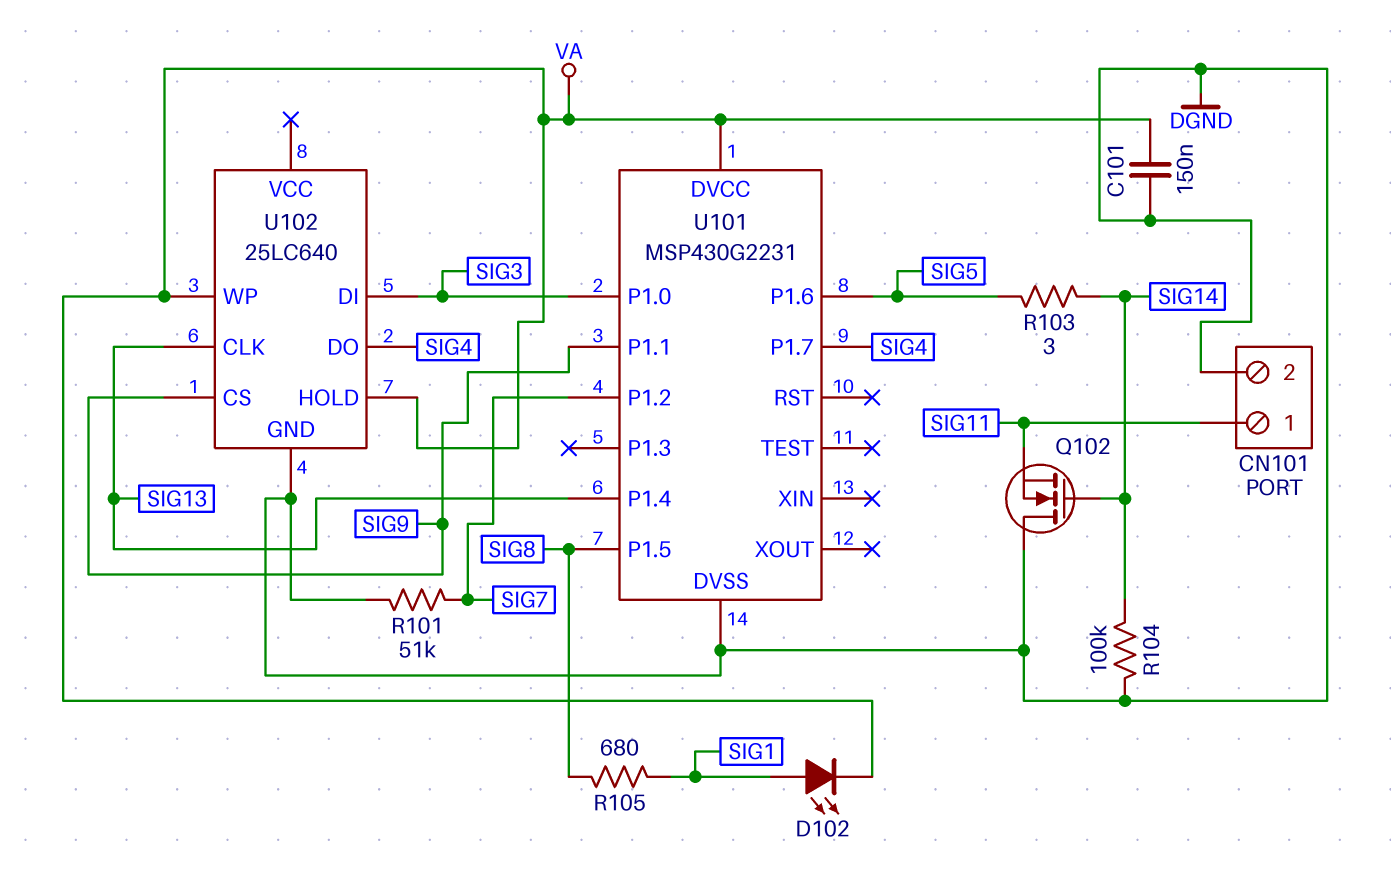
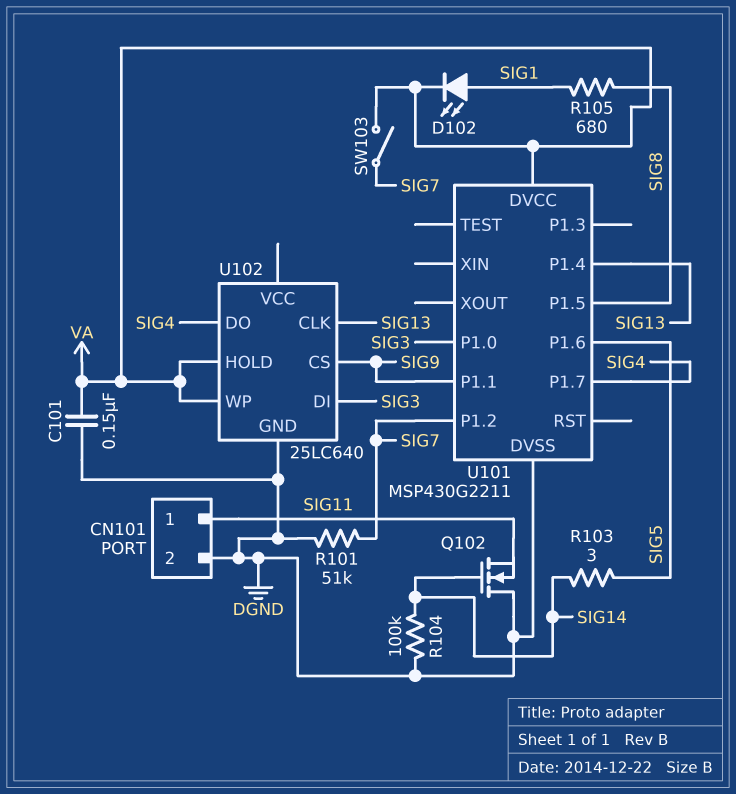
SW103: none -> switch (SIG7, VA)
U101: MSP430G2231 -> MSP430G2211

